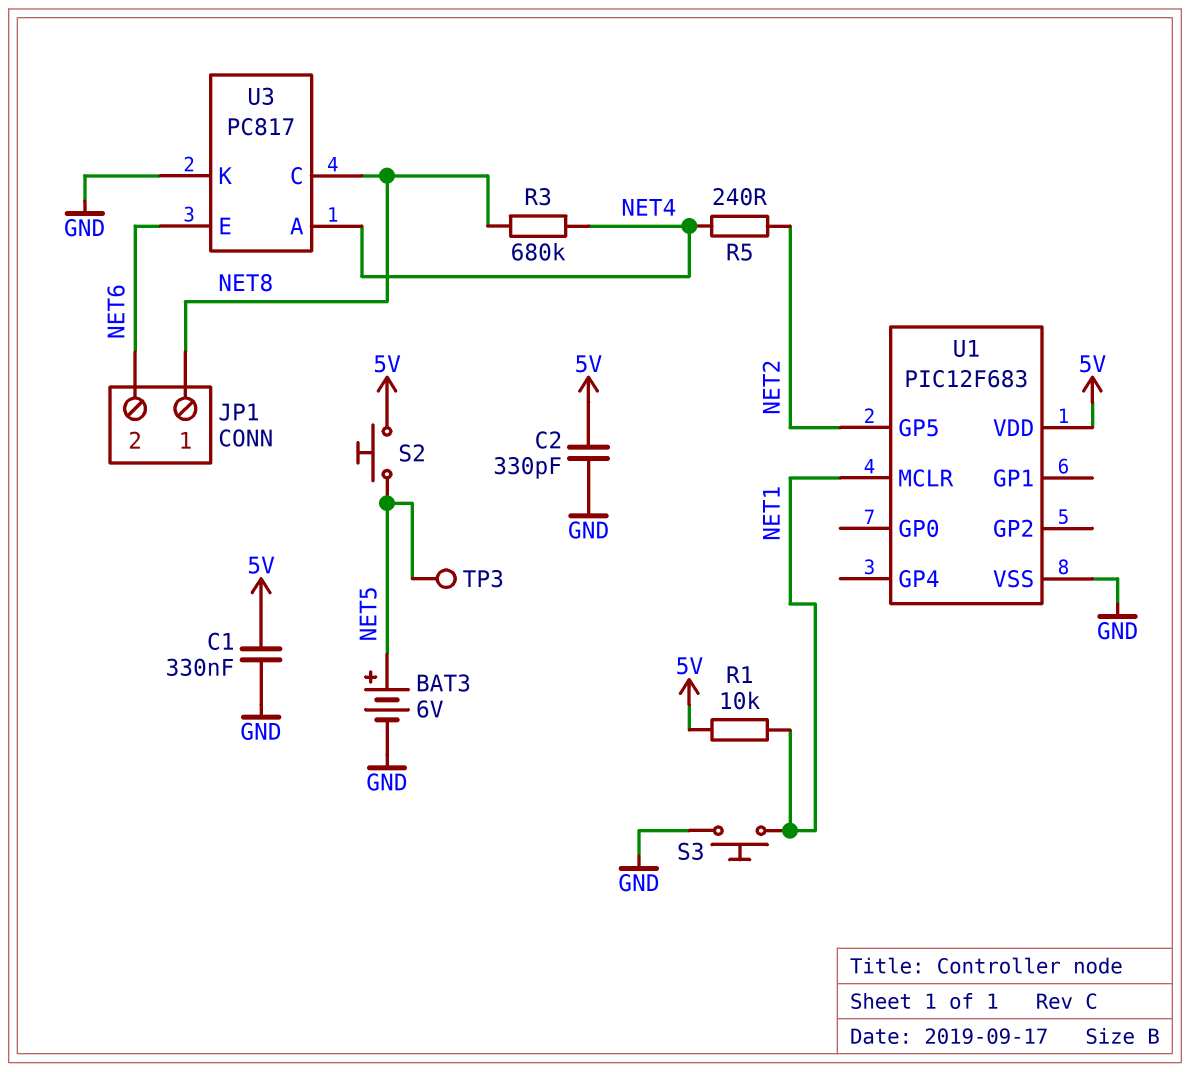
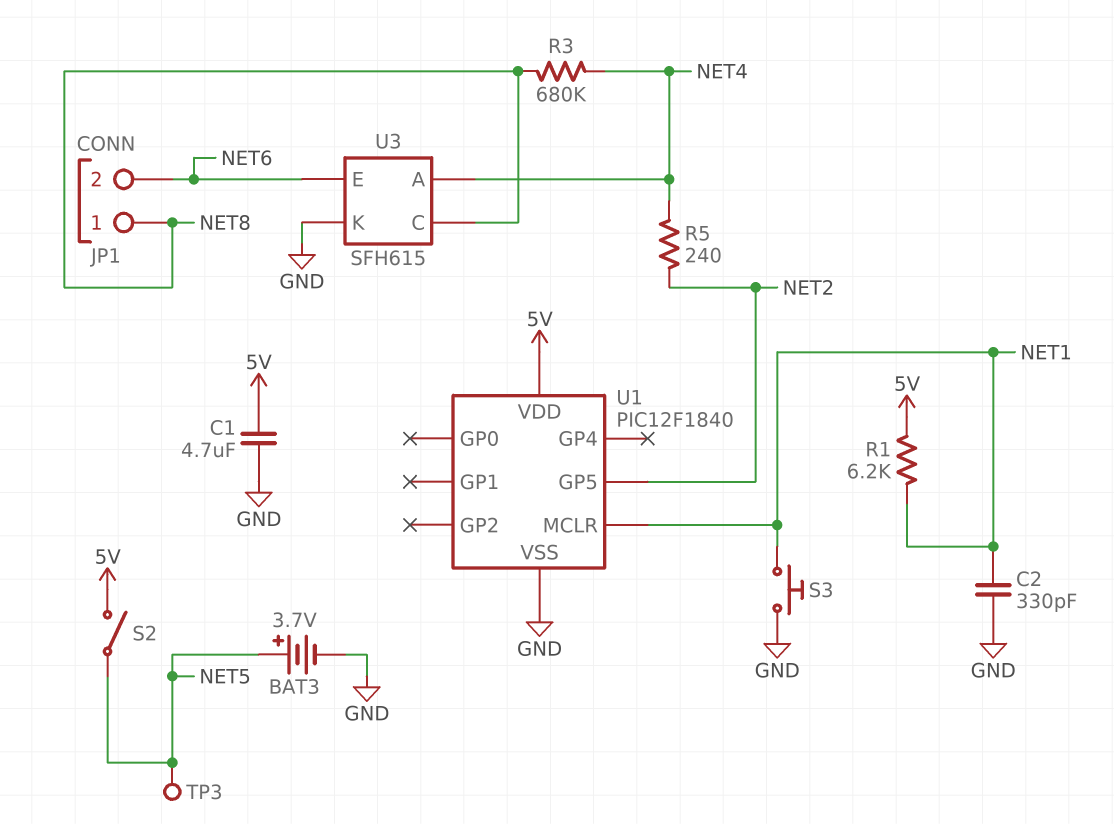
BAT3: 6V (plus NET5, minus GND) -> 3.7V (plus NET5, minus GND)
C1: 330nF (5V, GND) -> 4.7uF (5V, GND)
C2: 330pF (5V, GND) -> 330pF (GND, NET1)
R1: 10k (5V, NET1) -> 6.2k (5V, NET1)
S2: button (5V, NET5) -> switch (5V, NET5)
U1: PIC12F683 -> PIC12F1840
U3: PC817 -> SFH615

